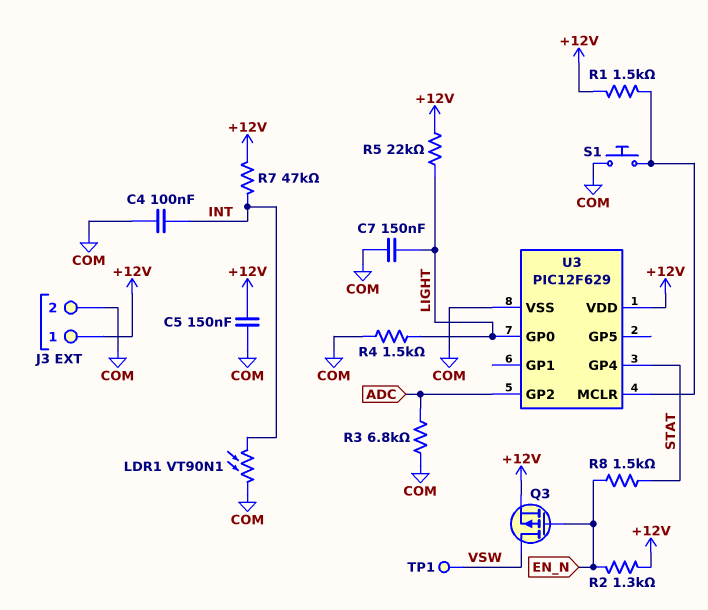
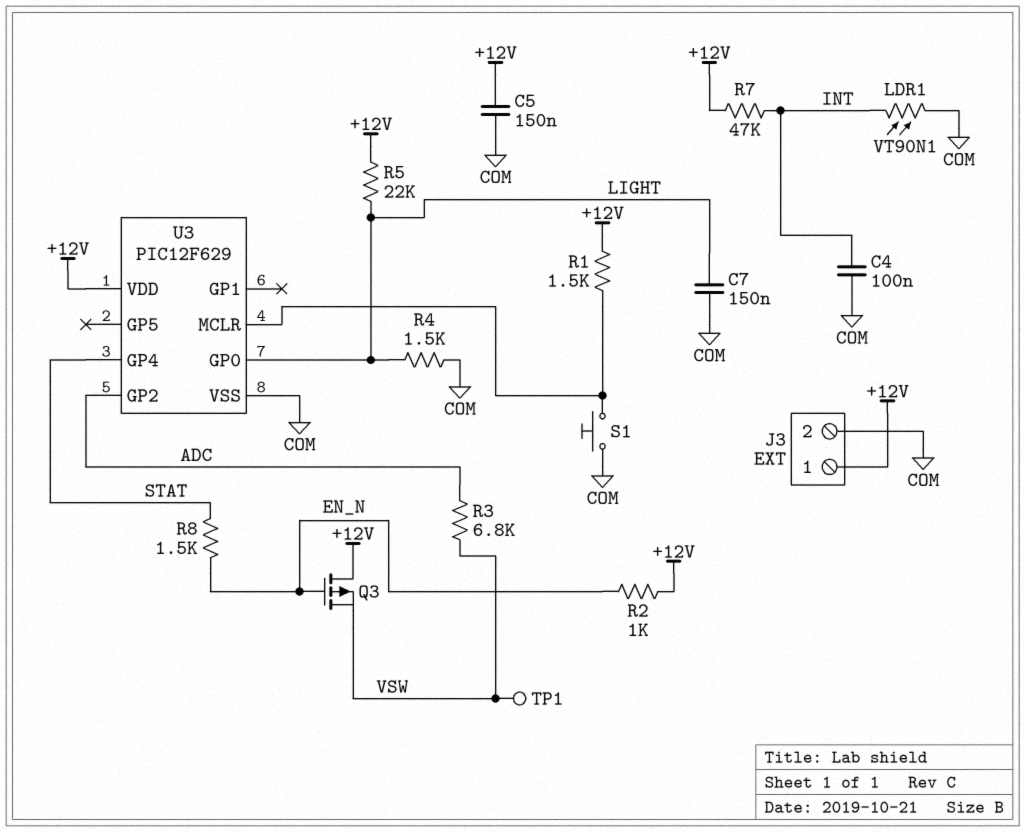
Q3: PMOS (G EN_N, D VSW, S +12V) -> PMOS (G EN_N, D +12V, S VSW)
R2: 1.3k (+12V, EN_N) -> 1k (+12V, EN_N)
R3: 6.8k (ADC, COM) -> 6.8k (ADC, VSW)

